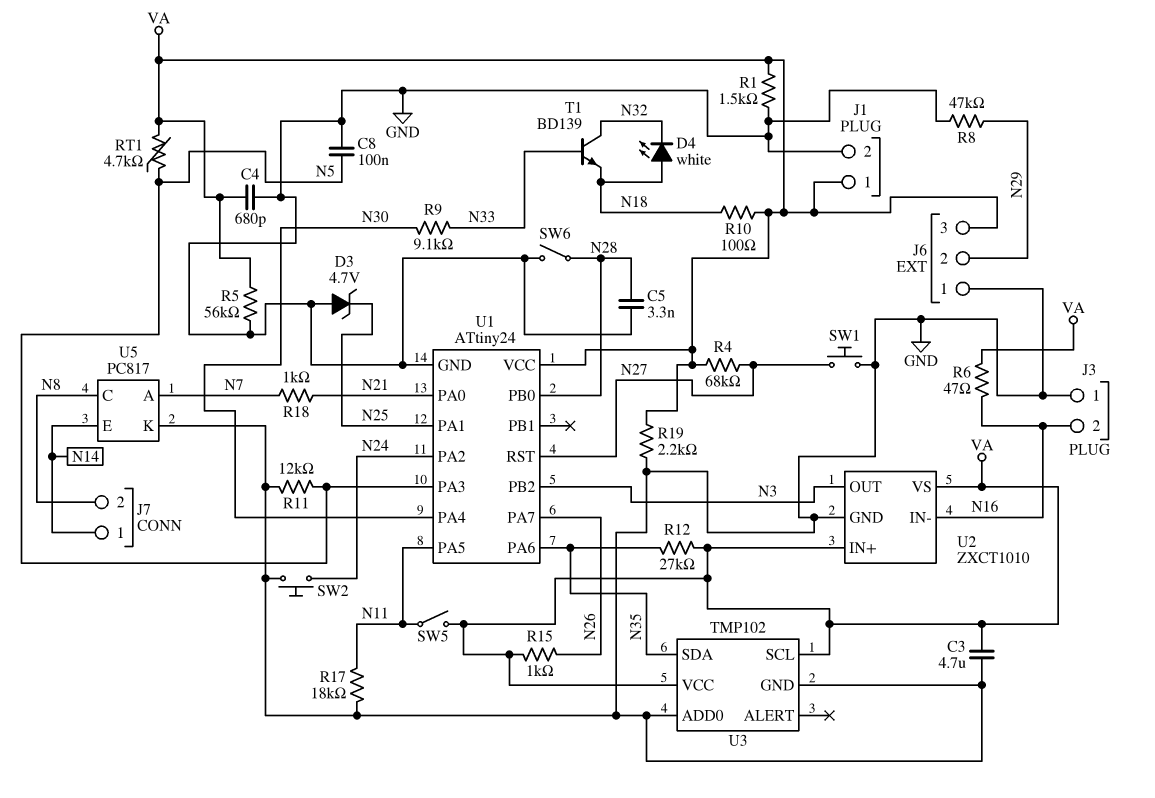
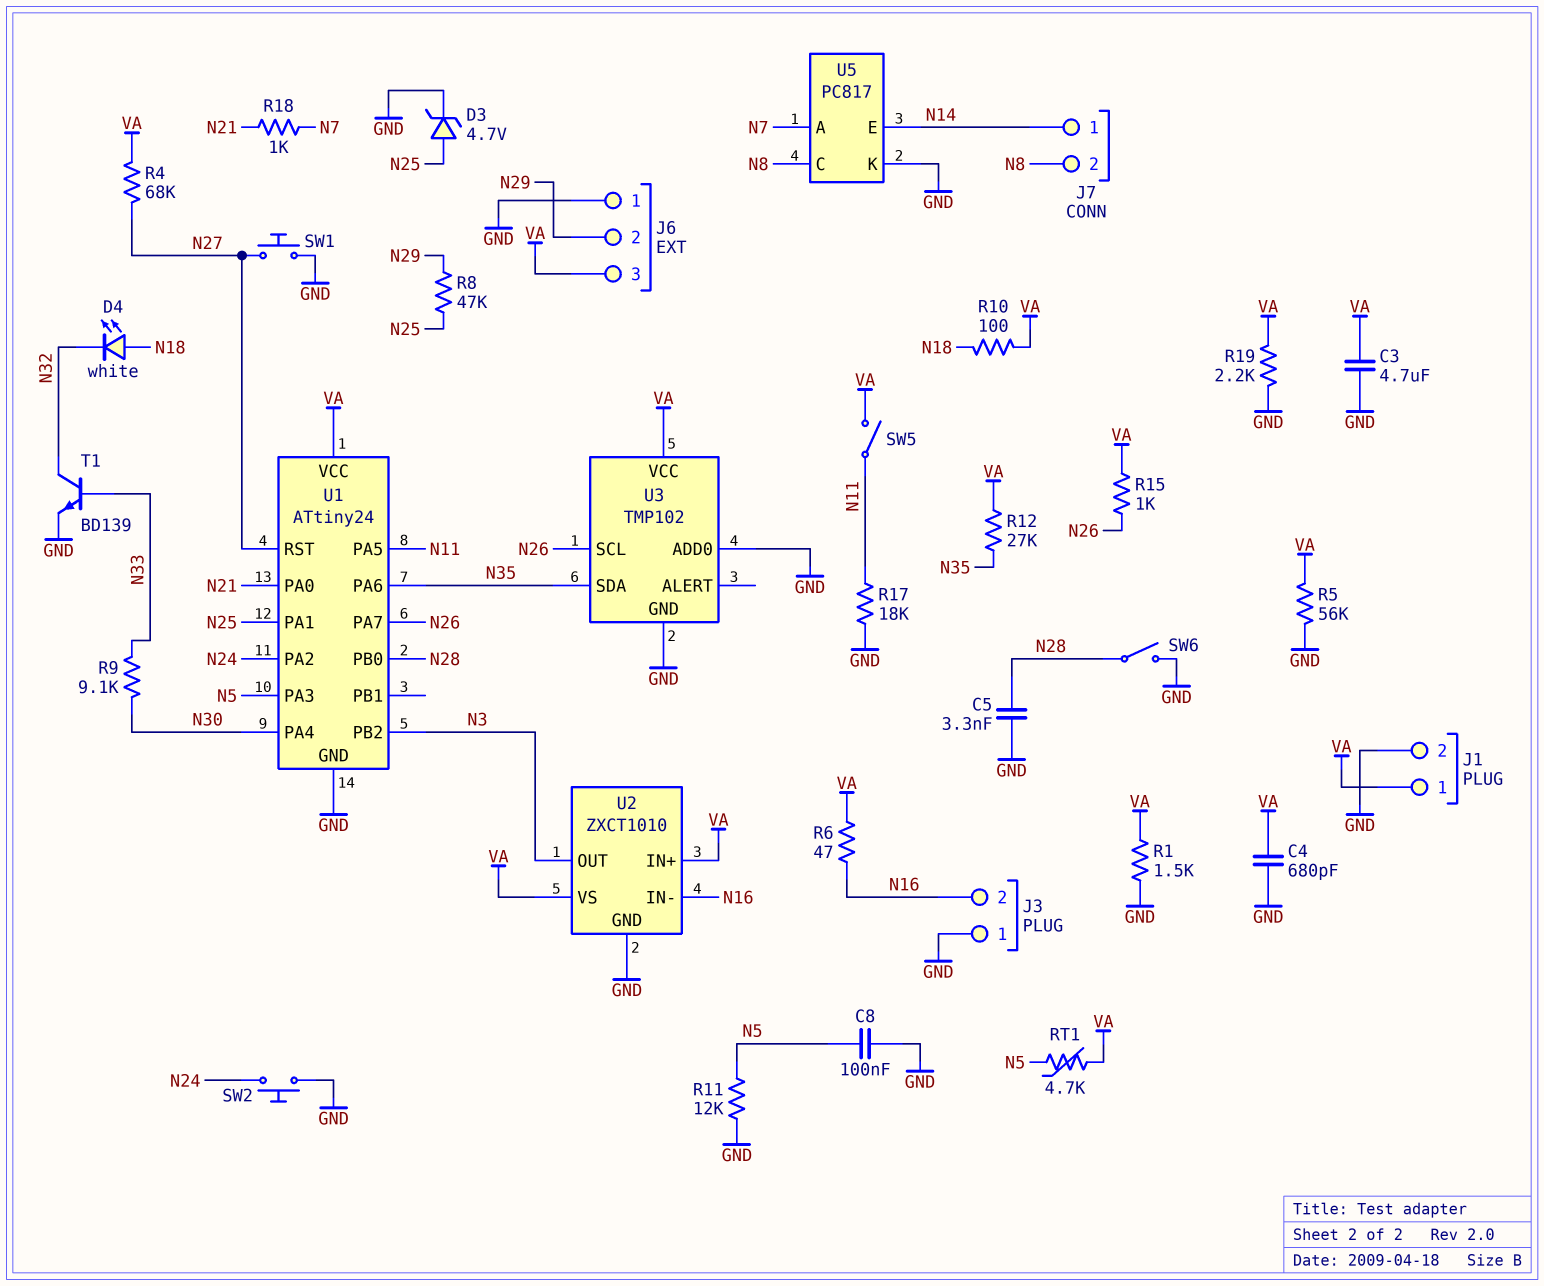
D3: zener 4.7V (A GND, K N25) -> zener 4.7V (A N25, K GND)
R8: 47k (GND, N29) -> 47k (N25, N29)
T1: NPN BD139 (B N33, C N32, E N18) -> NPN BD139 (B N33, C N32, E GND)
U3 pin SCL: VA -> N26

